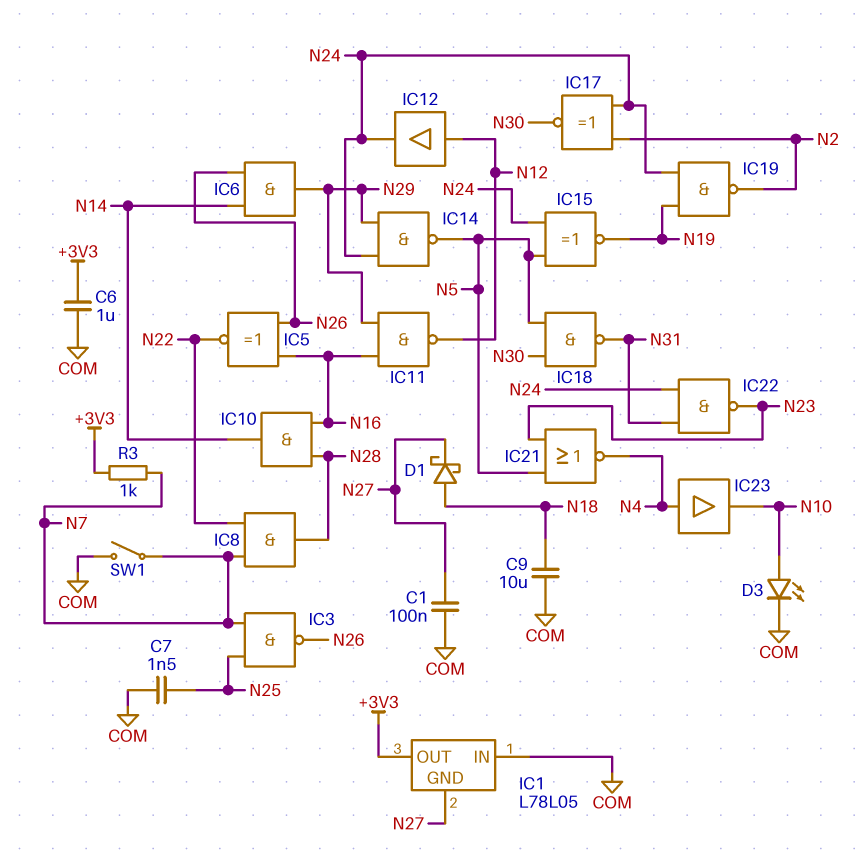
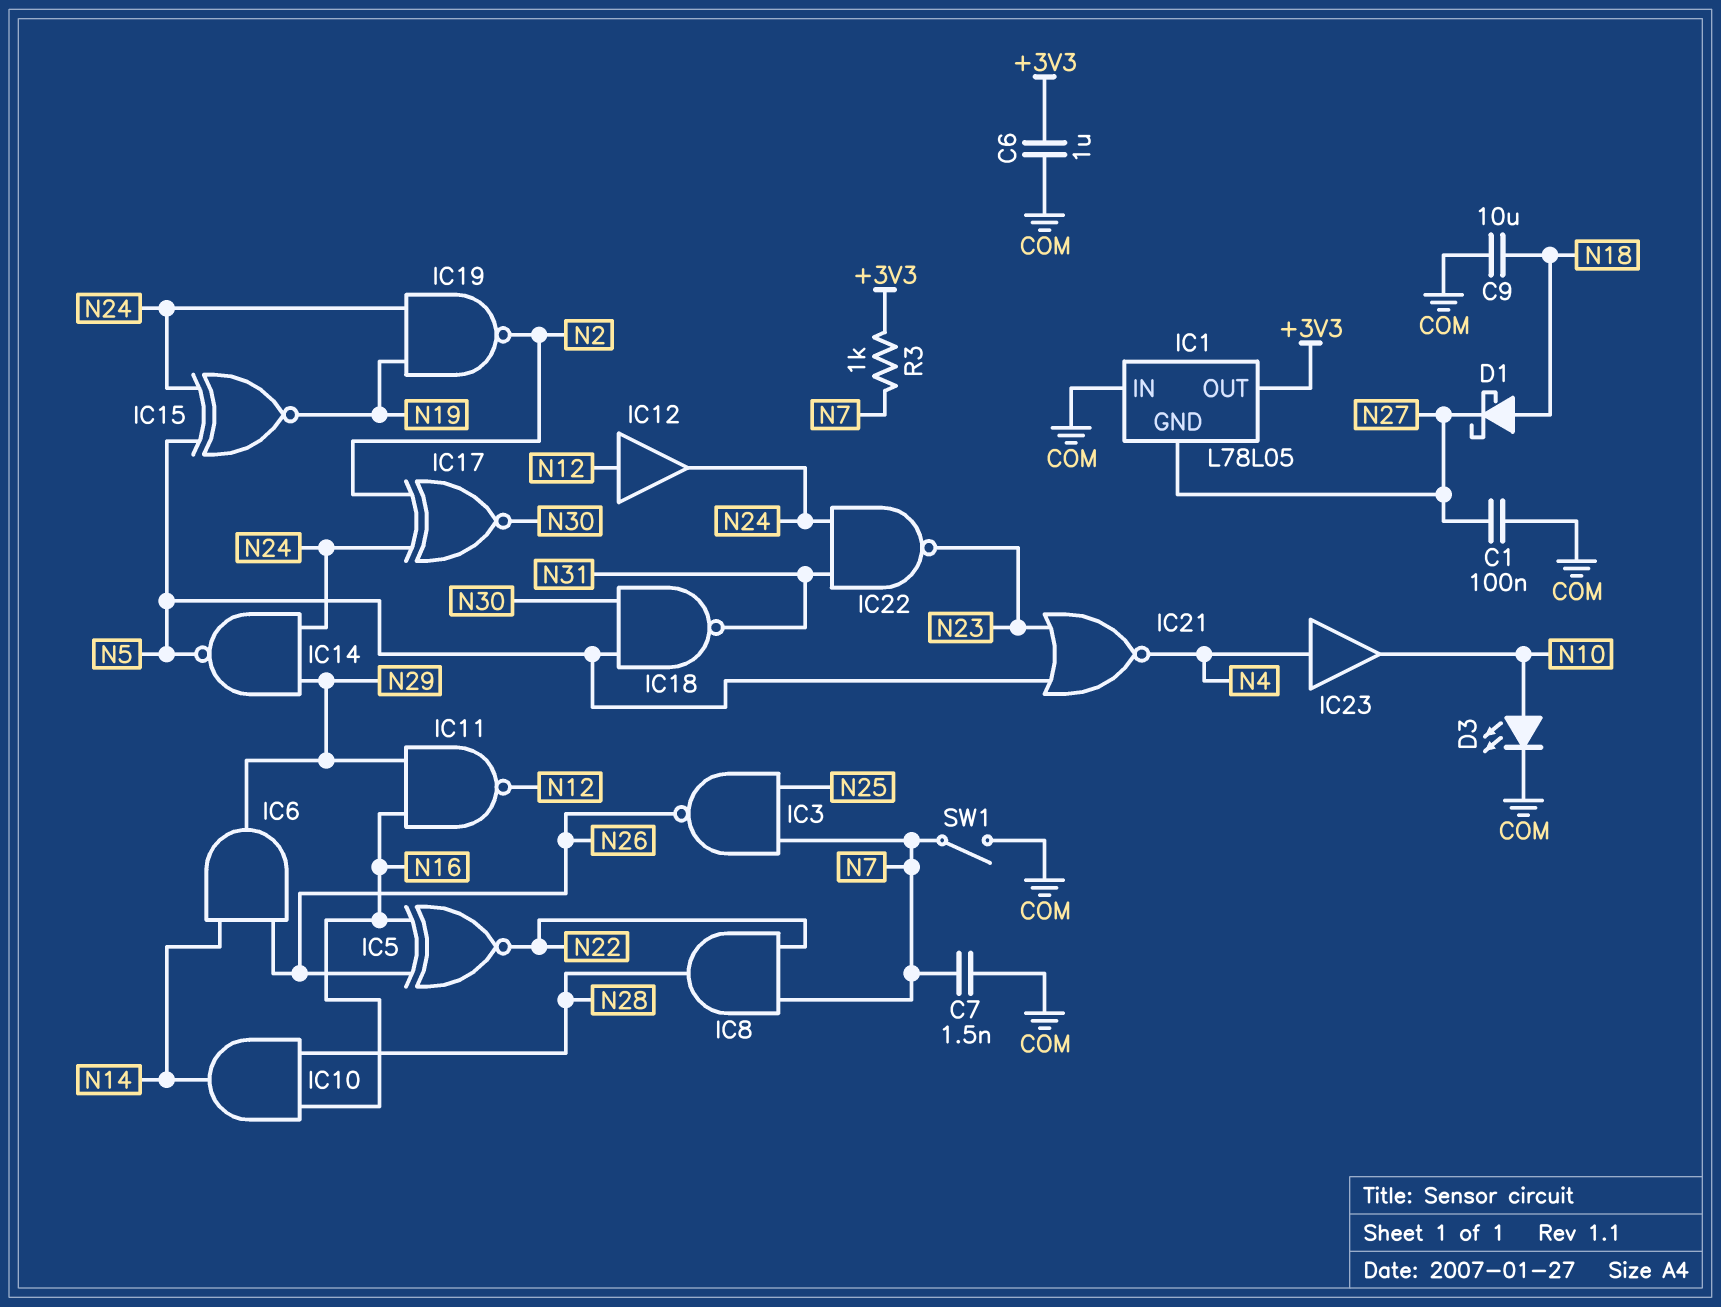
C7: 1.5nF (COM, N25) -> 1.5nF (COM, N7)

